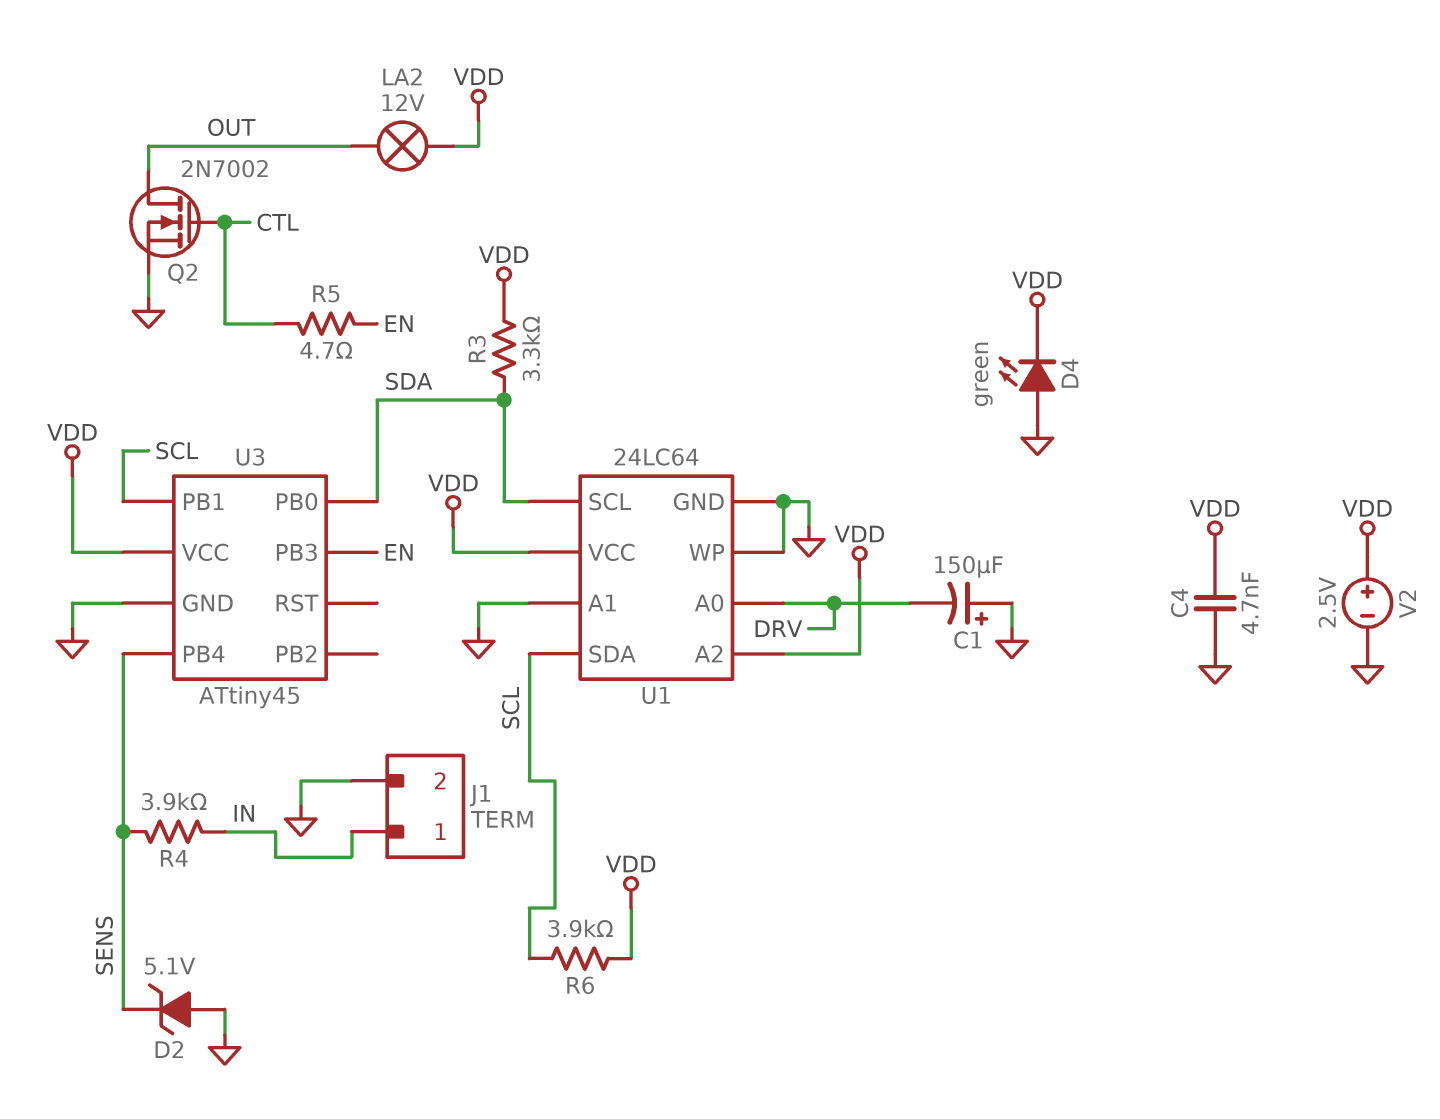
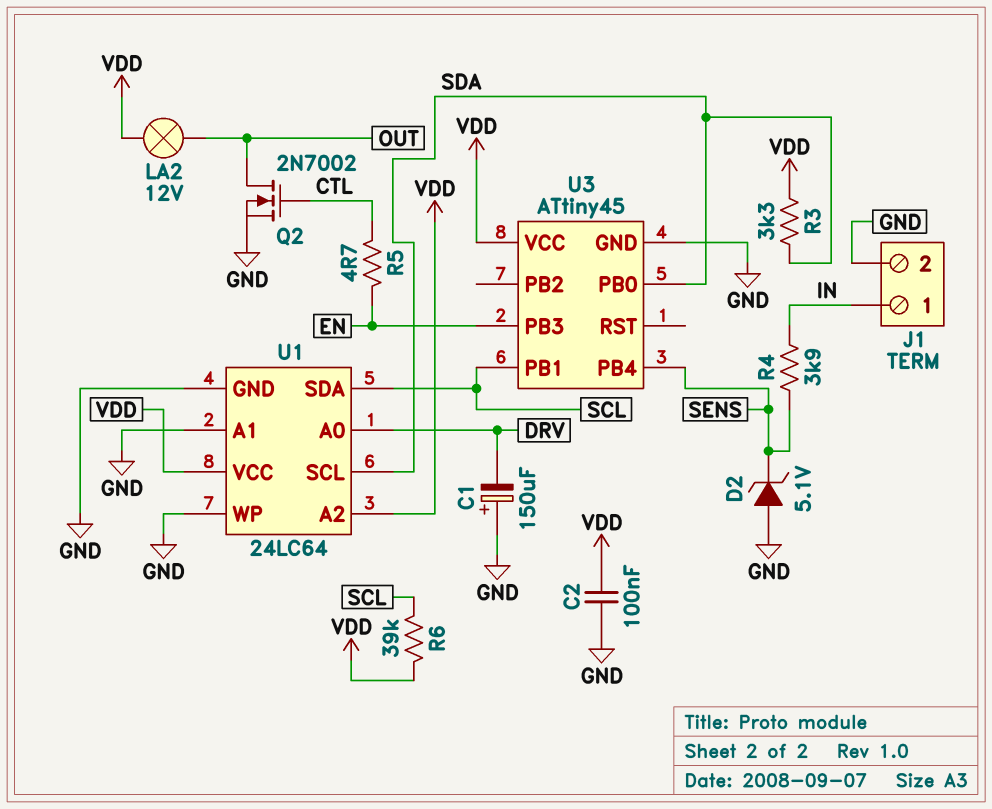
C2: none -> 100nF (GND, VDD)
C4: 4.7nF (GND, VDD) -> none
D4: LED green (A GND, K VDD) -> none
R6: 3.9k (SCL, VDD) -> 39k (SCL, VDD)
V2: 2.5V (plus VDD, minus GND) -> none

